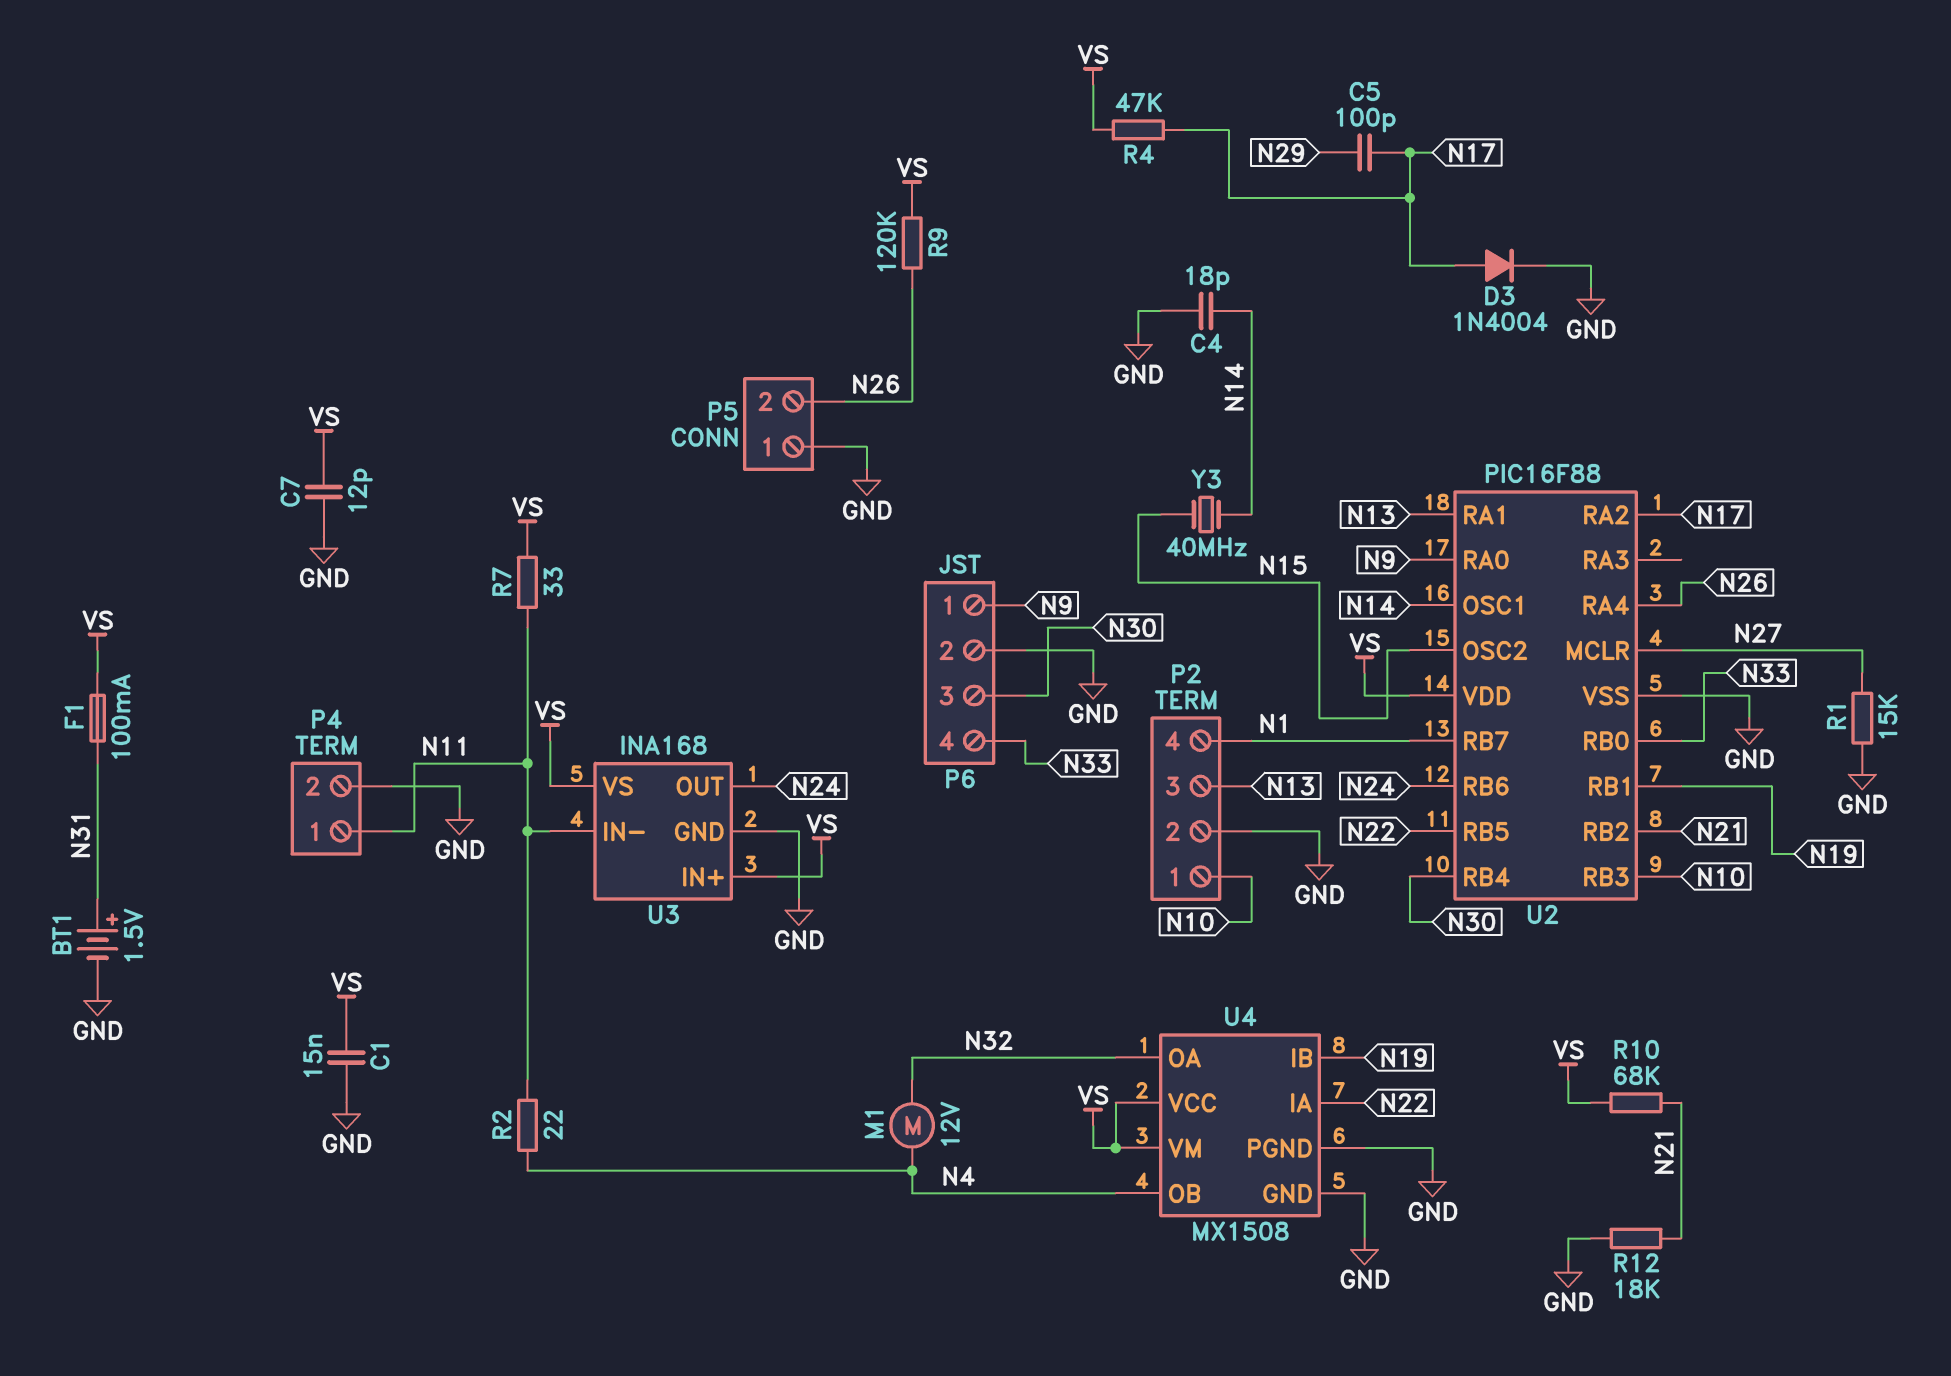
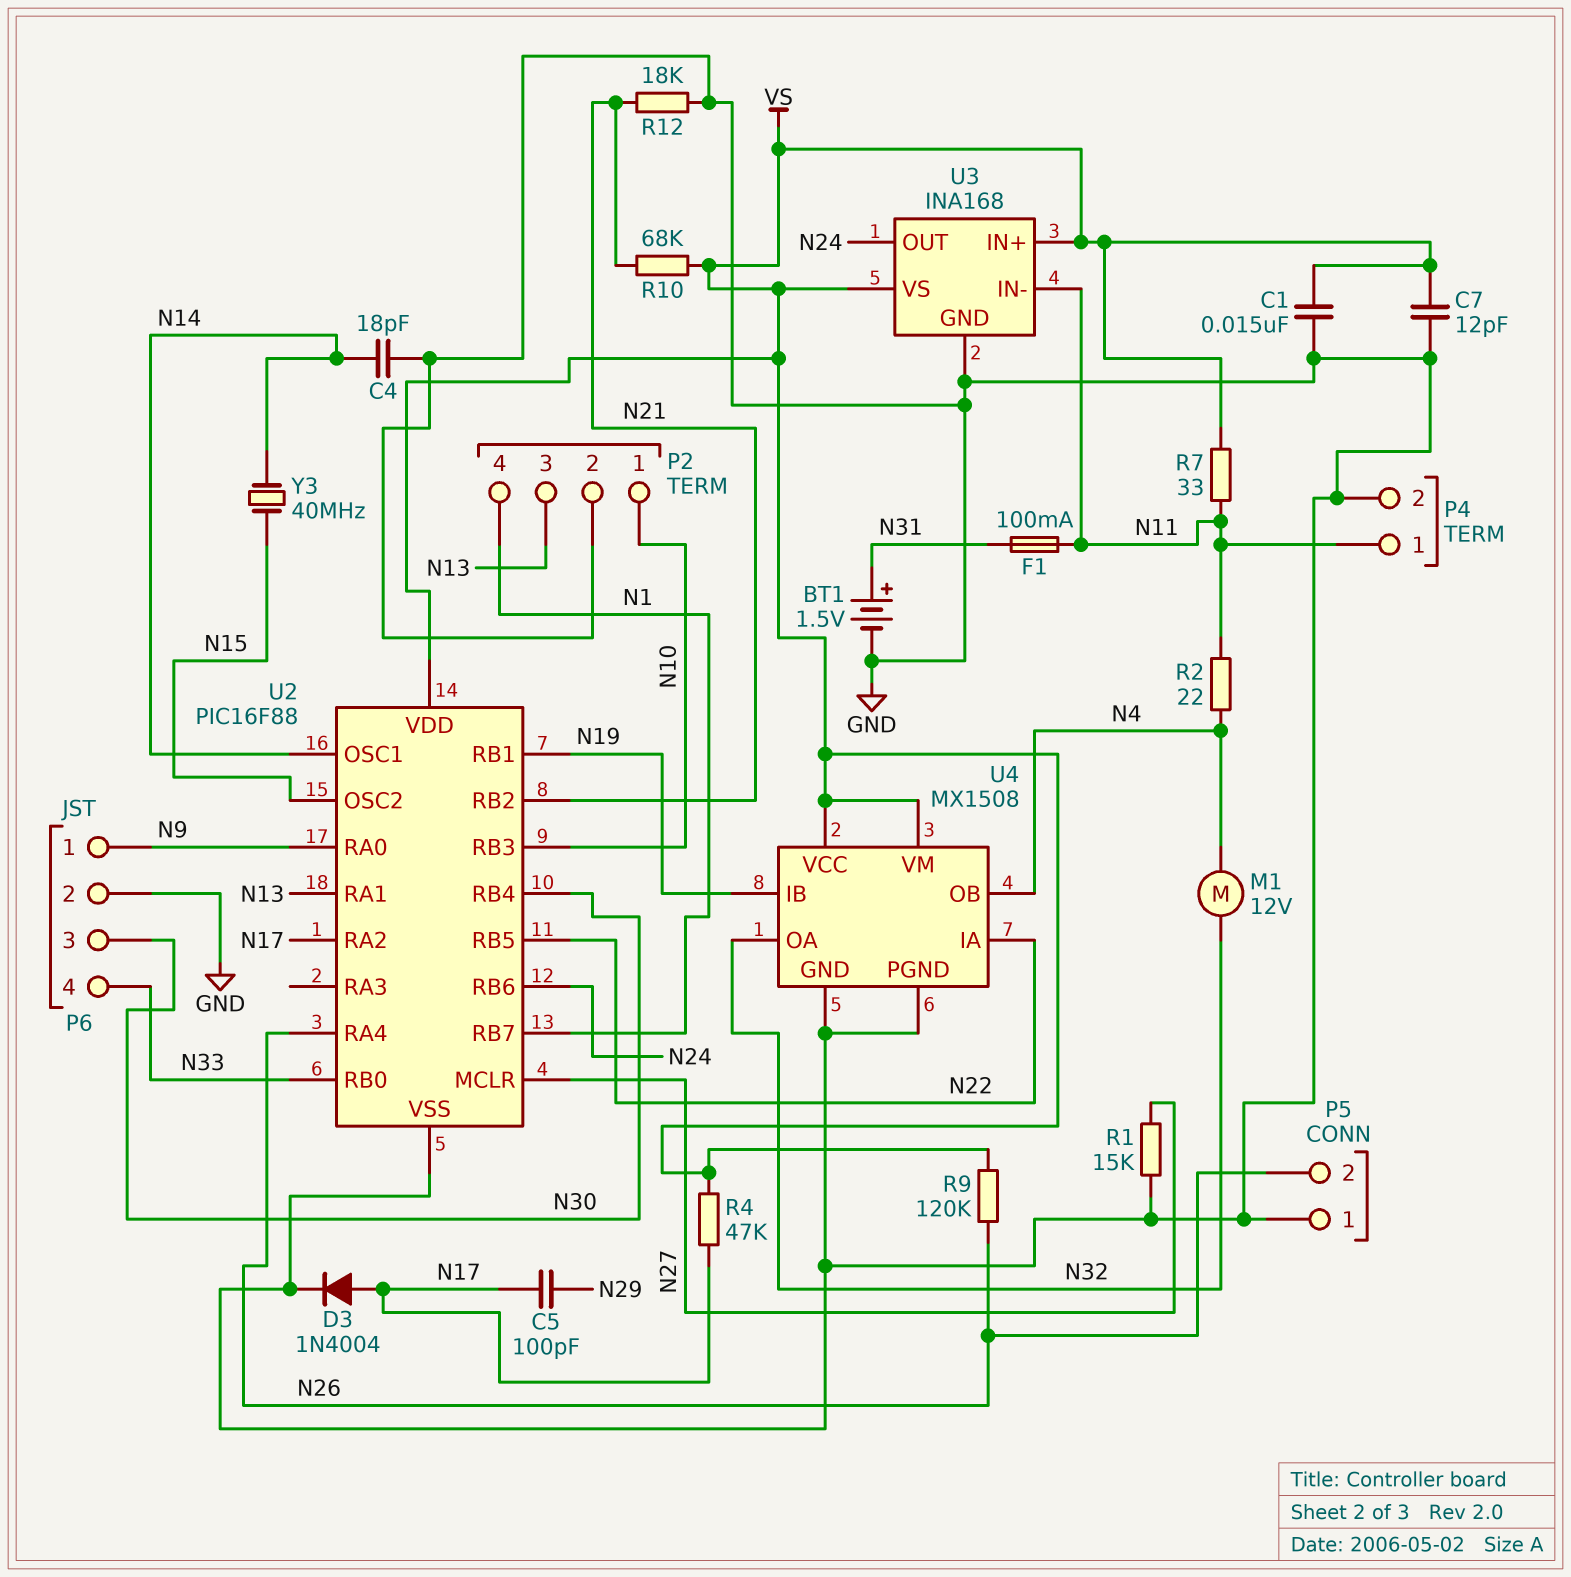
F1: 100mA (N31, VS) -> 100mA (N11, N31)

